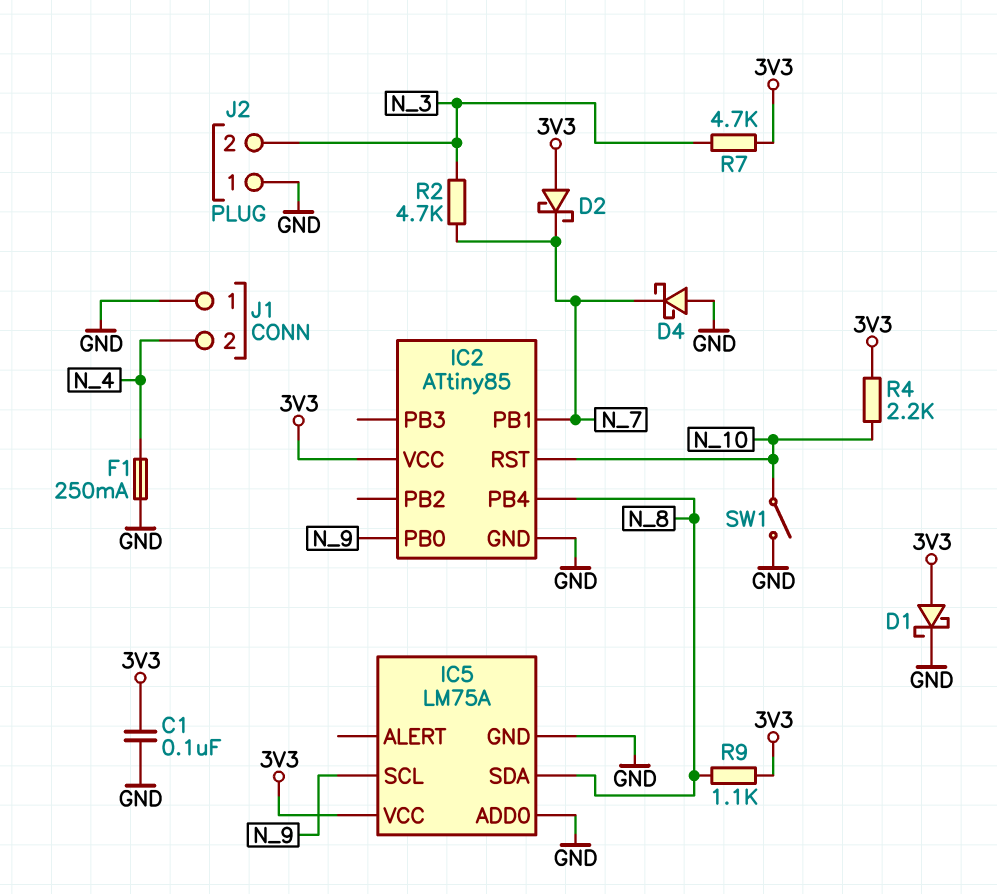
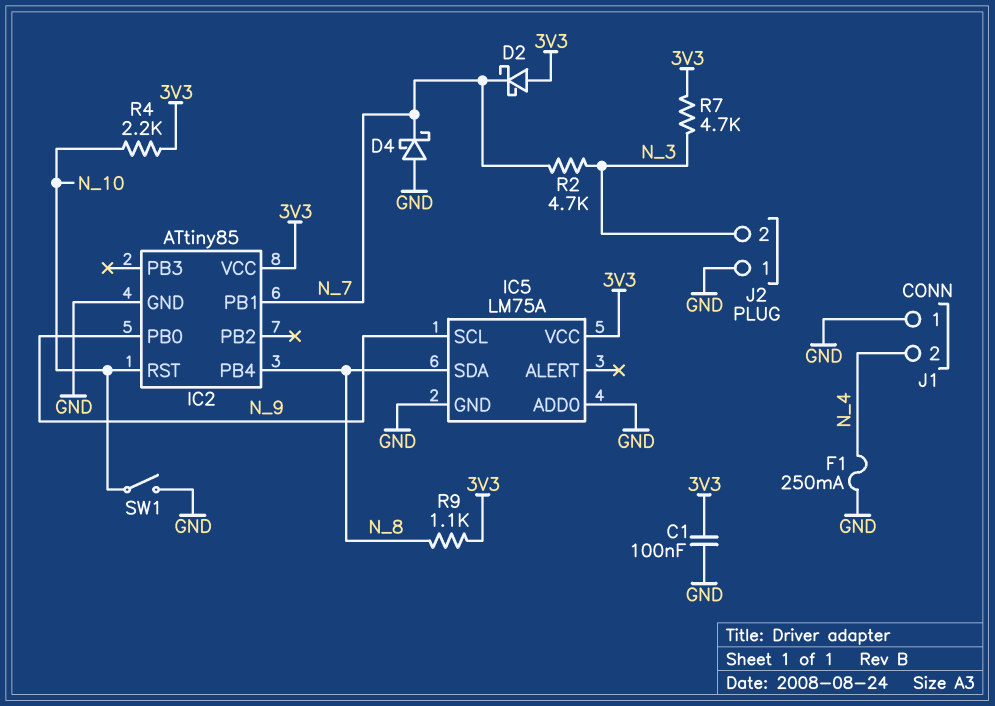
D1: schottky (A 3V3, K GND) -> none

